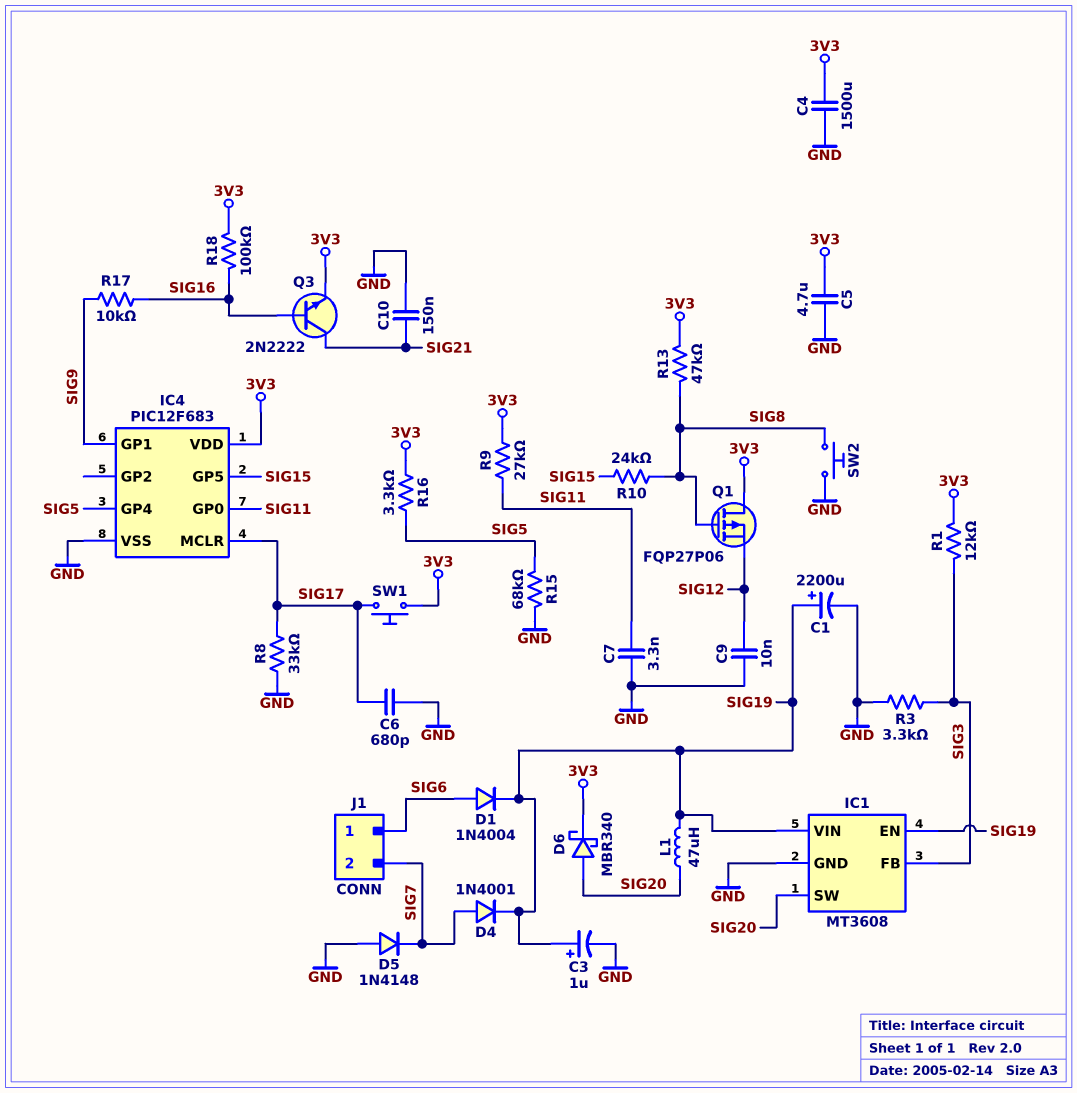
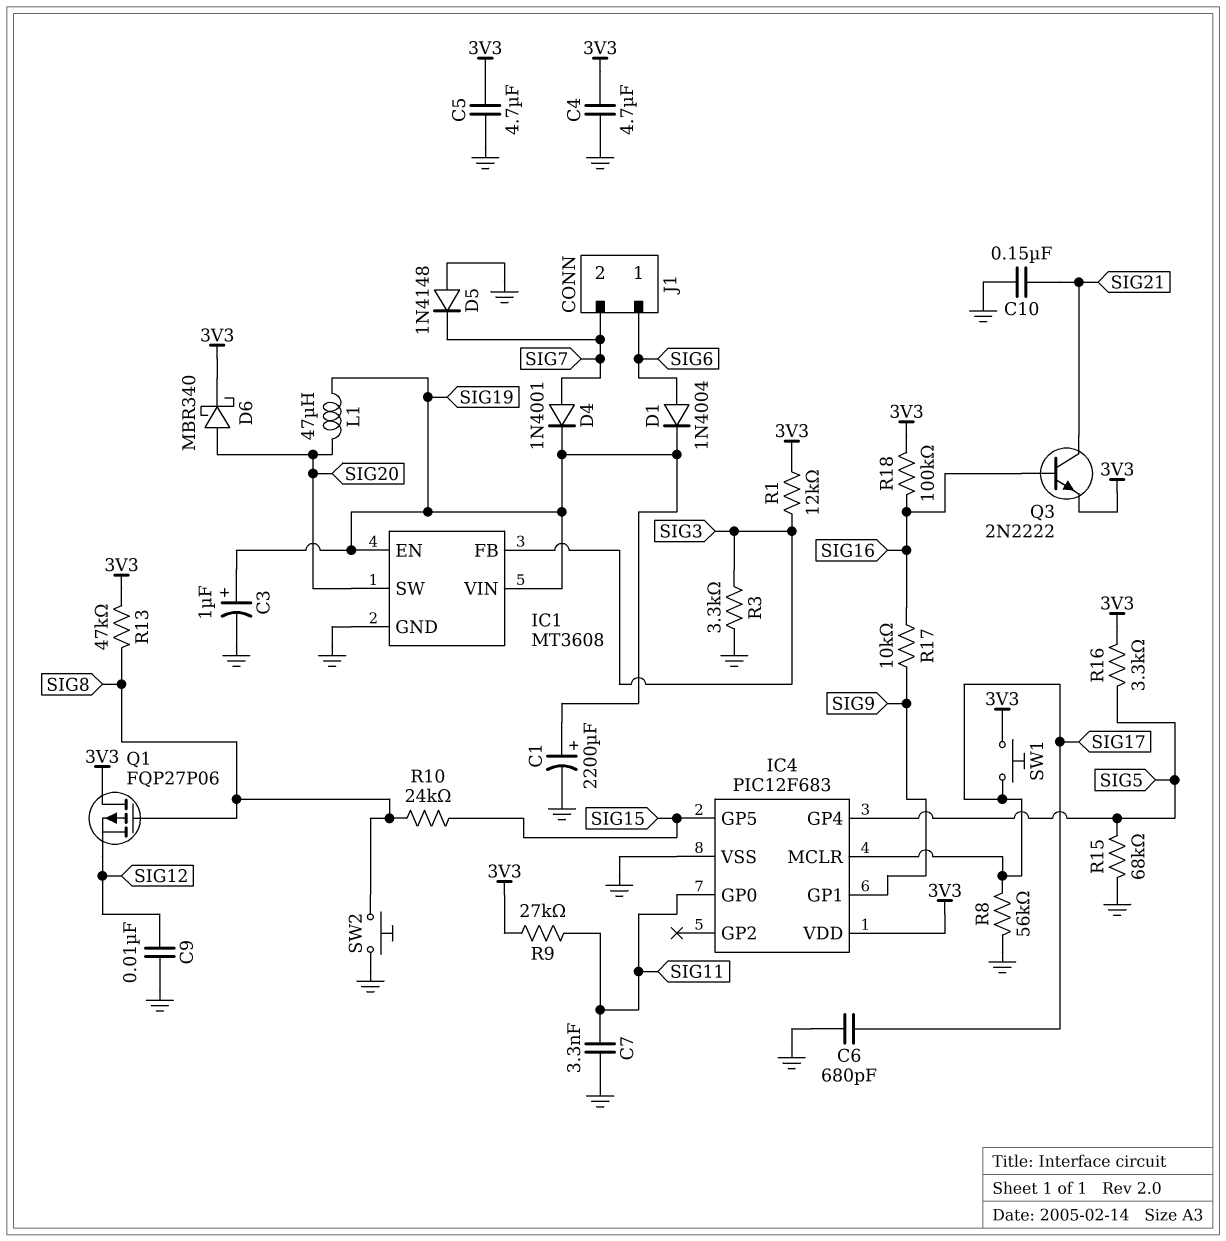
C4: 1500uF (3V3, GND) -> 4.7uF (3V3, GND)
R8: 33k (GND, SIG17) -> 56k (GND, SIG17)

